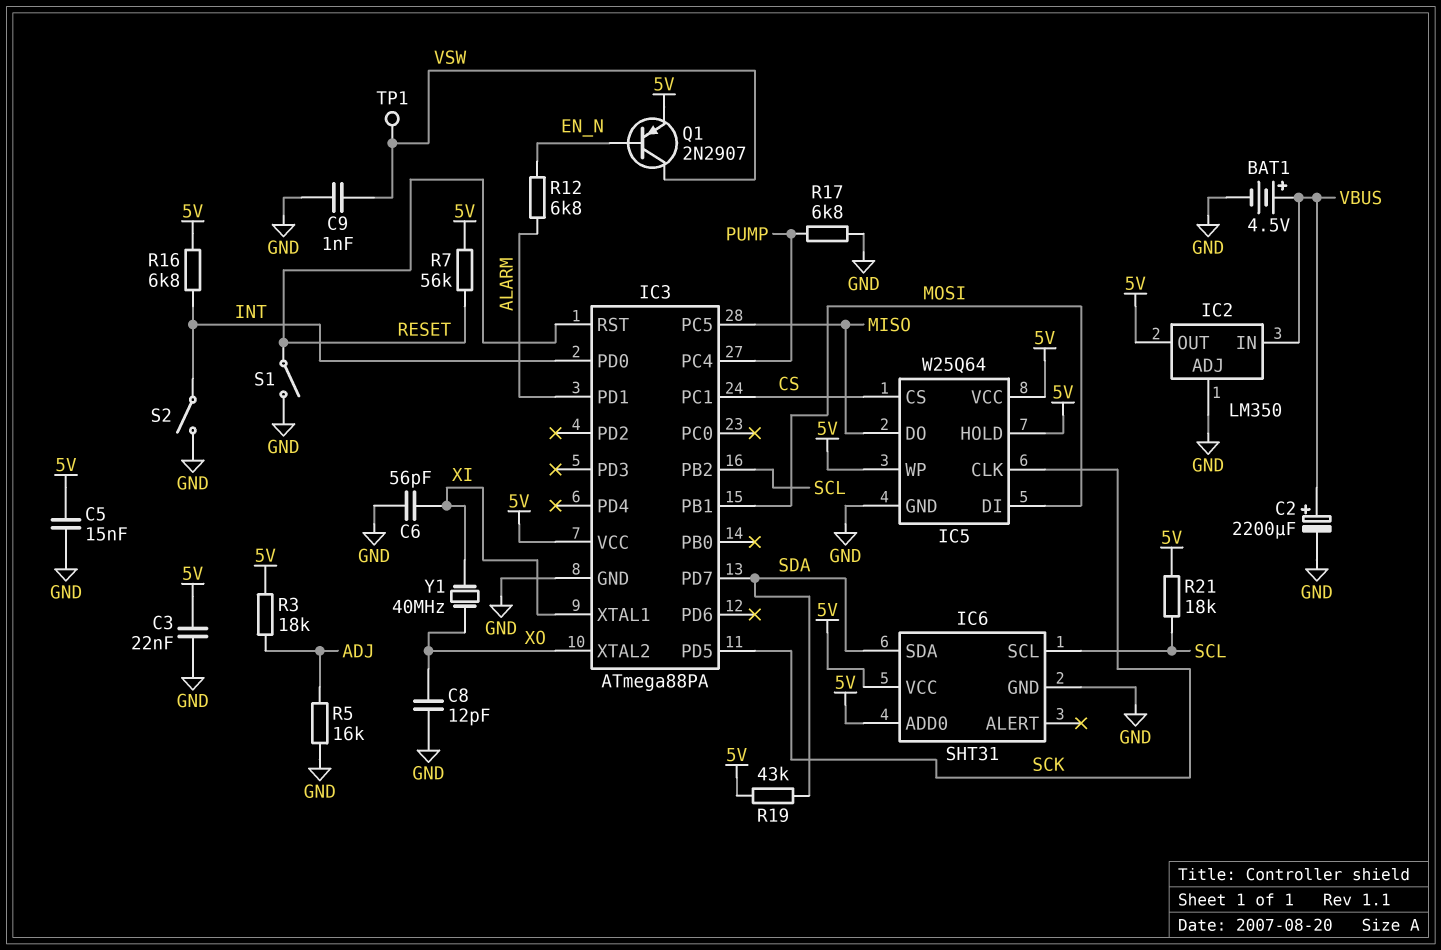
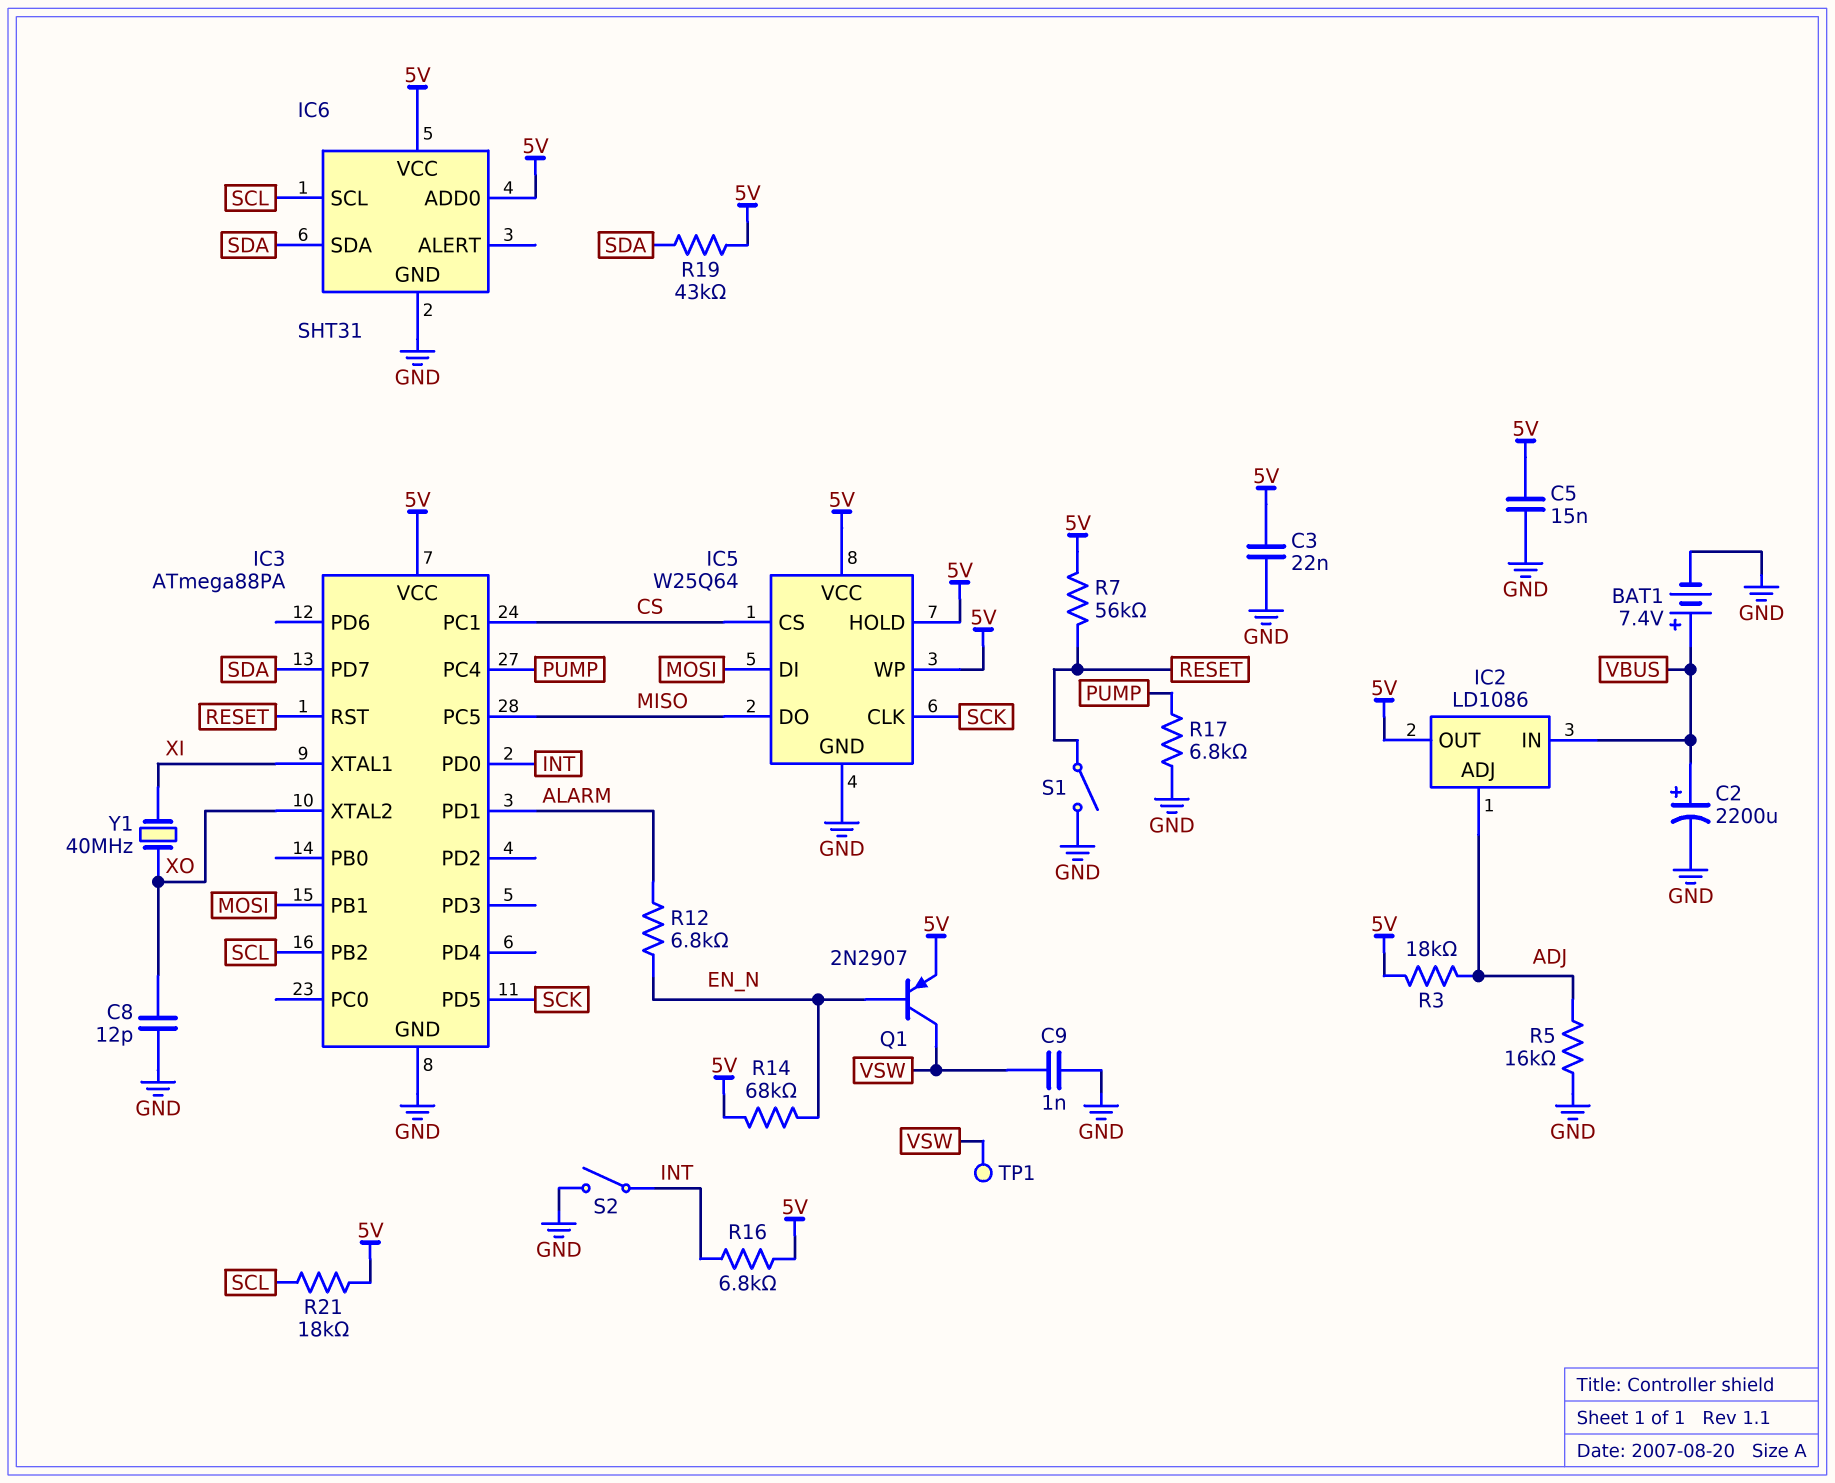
BAT1: 4.5V (plus VBUS, minus GND) -> 7.4V (plus VBUS, minus GND)
C6: 56pF (GND, XI) -> none
IC2: LM350 -> LD1086
IC2 pin ADJ: GND -> ADJ
R14: none -> 68k (5V, EN_N)

